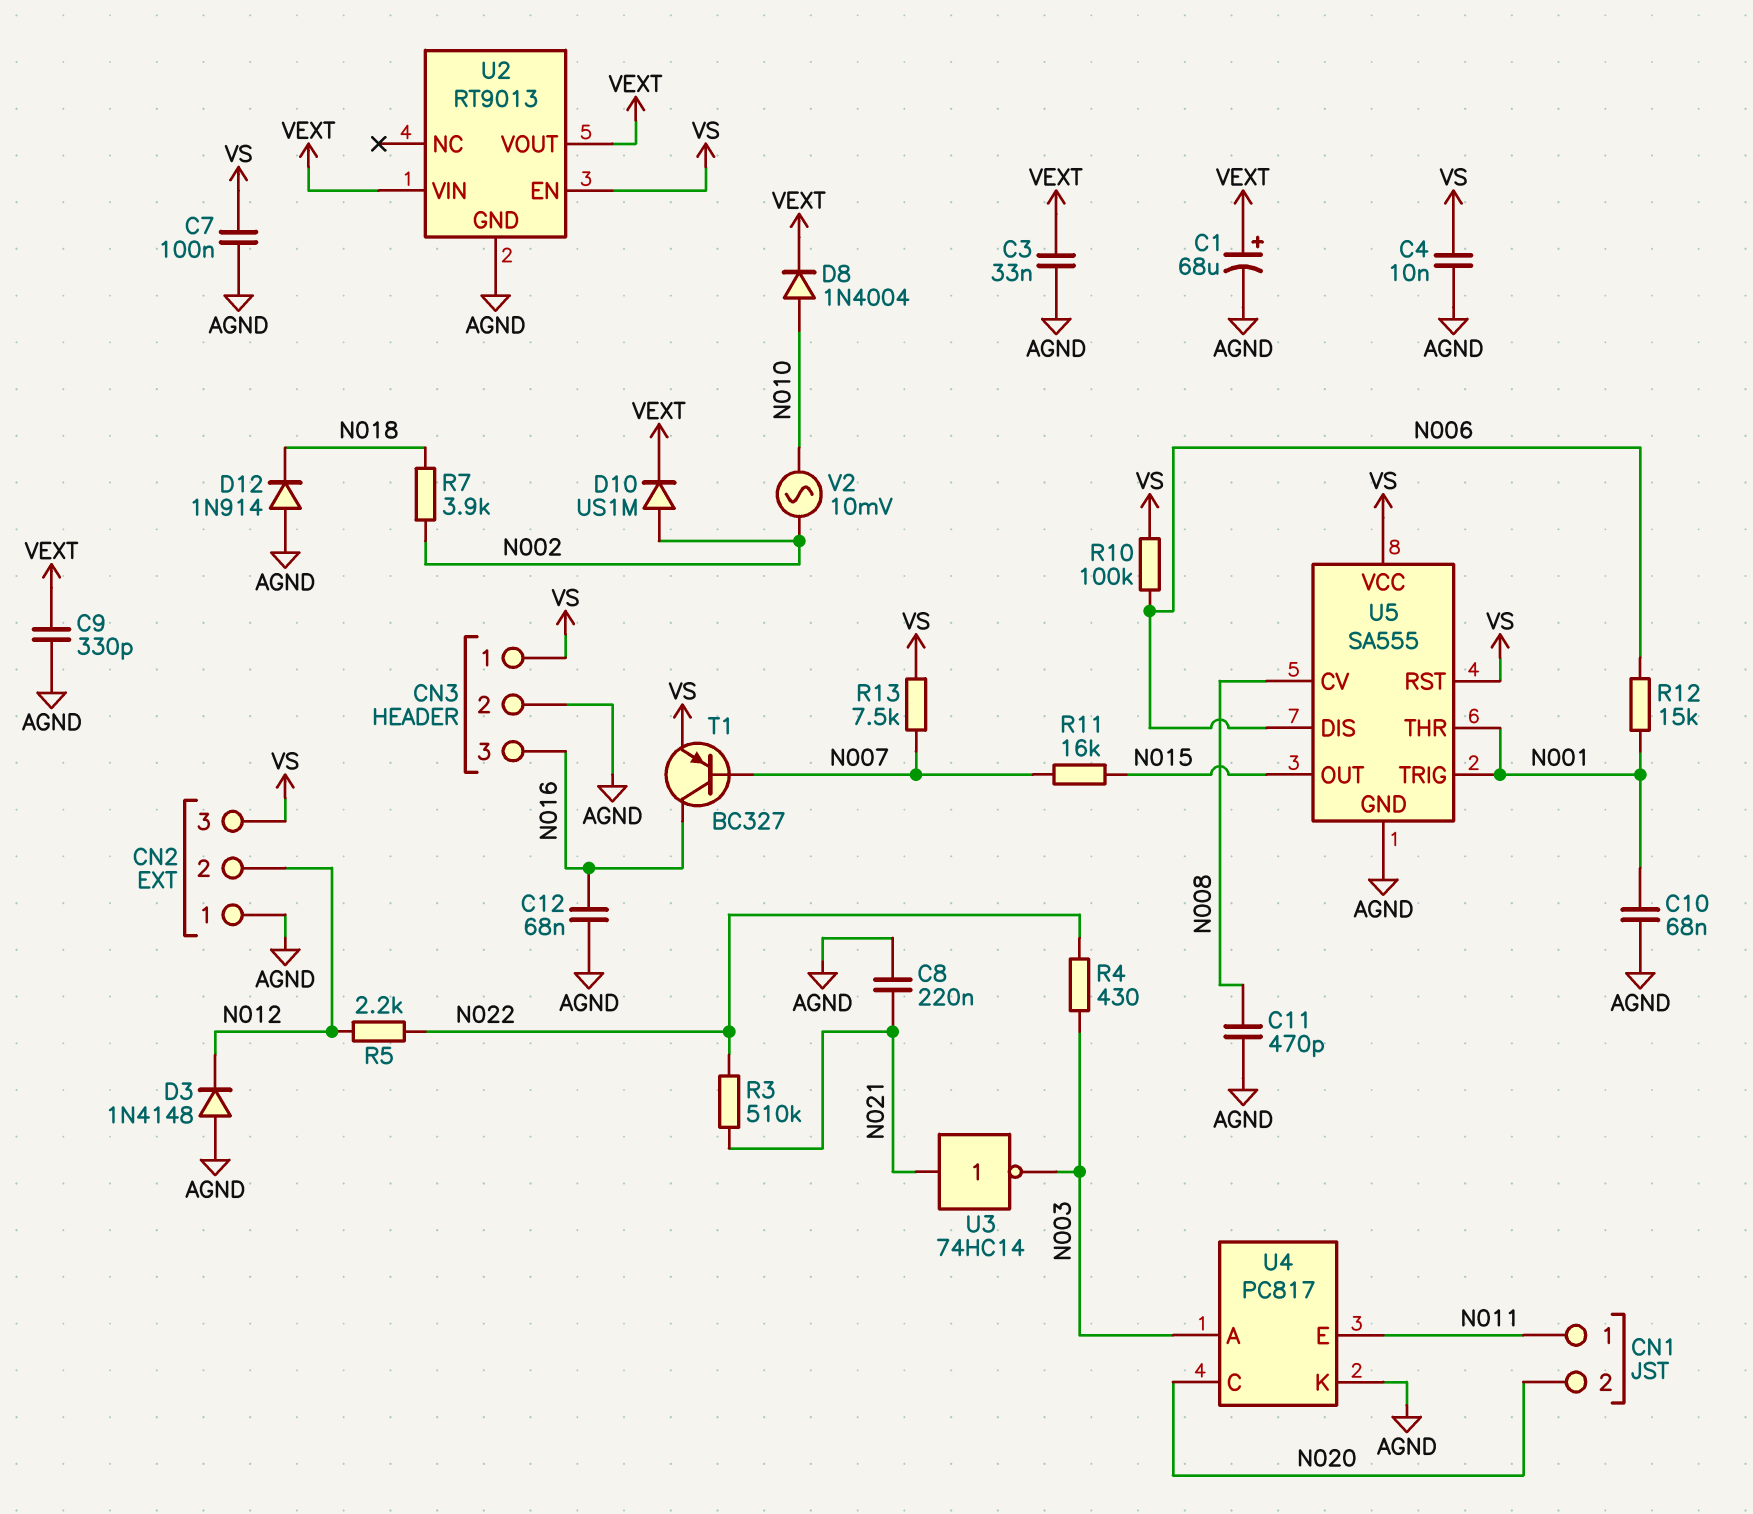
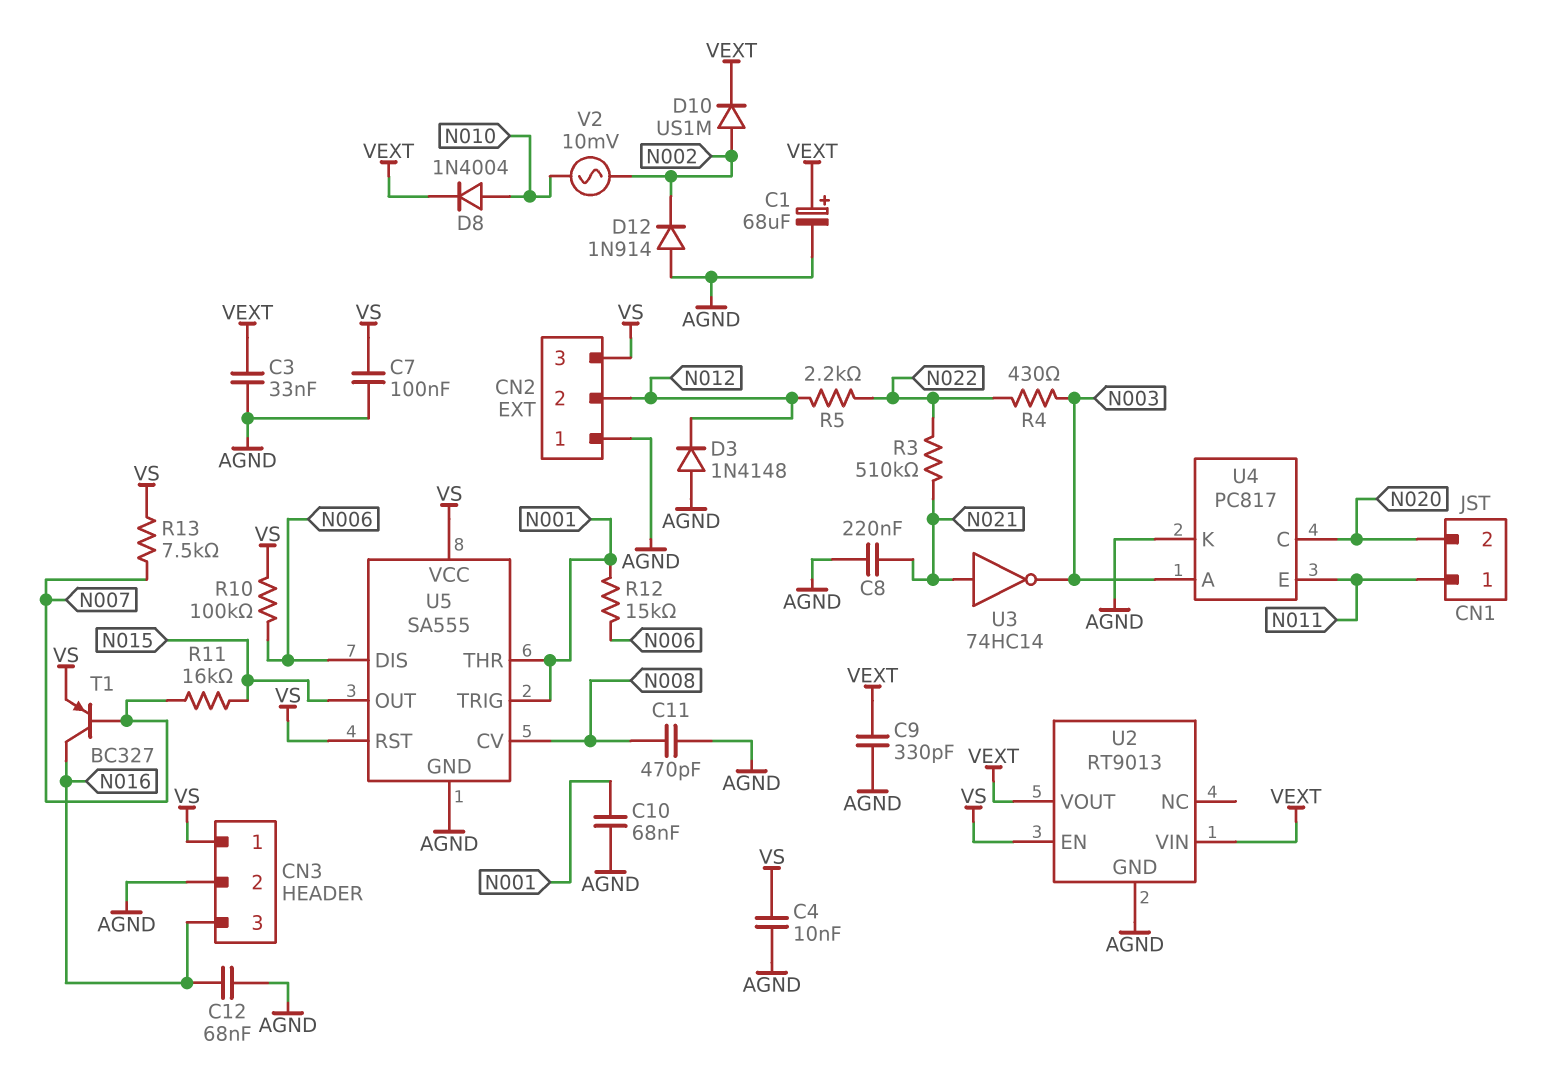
D12: diode 1N914 (A AGND, K N018) -> diode 1N914 (A AGND, K N002)
R7: 3.9k (N002, N018) -> none

